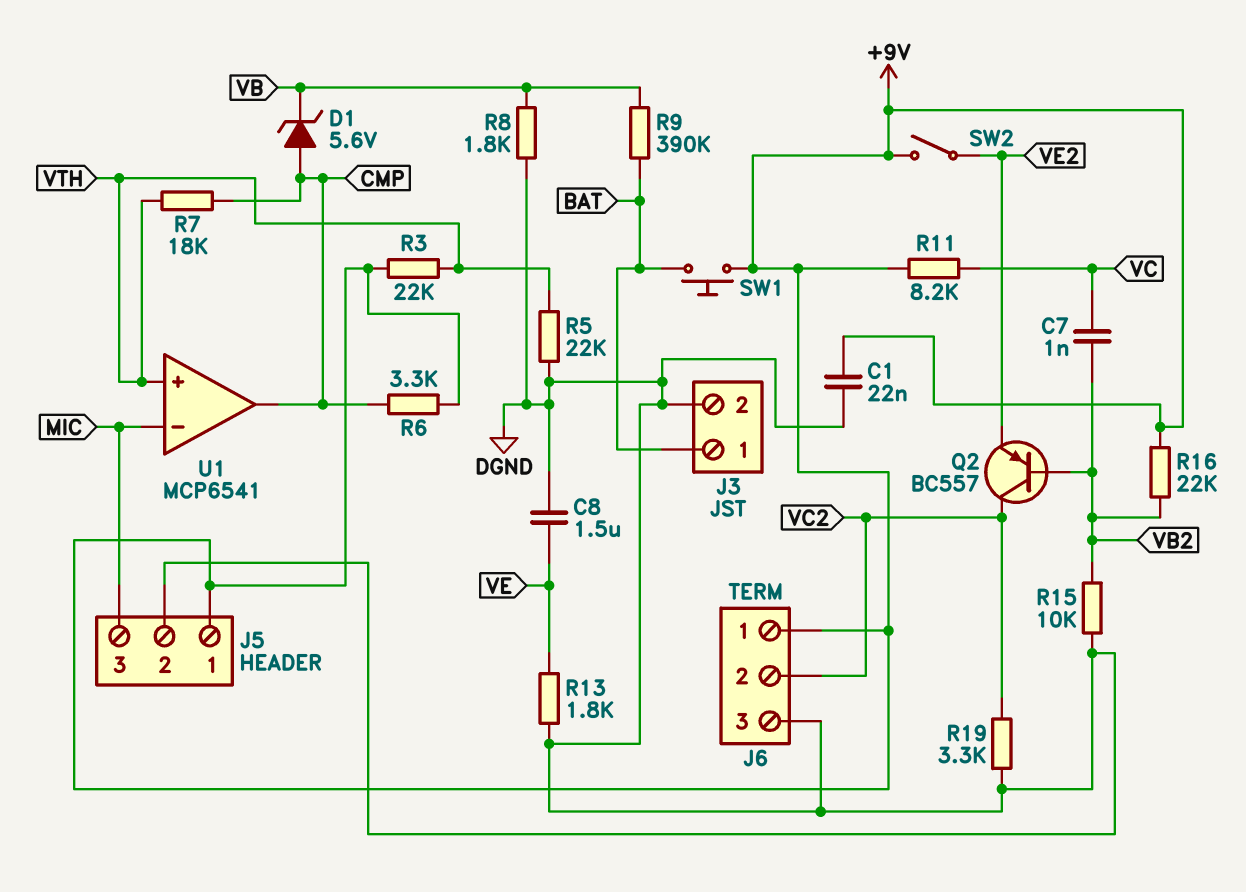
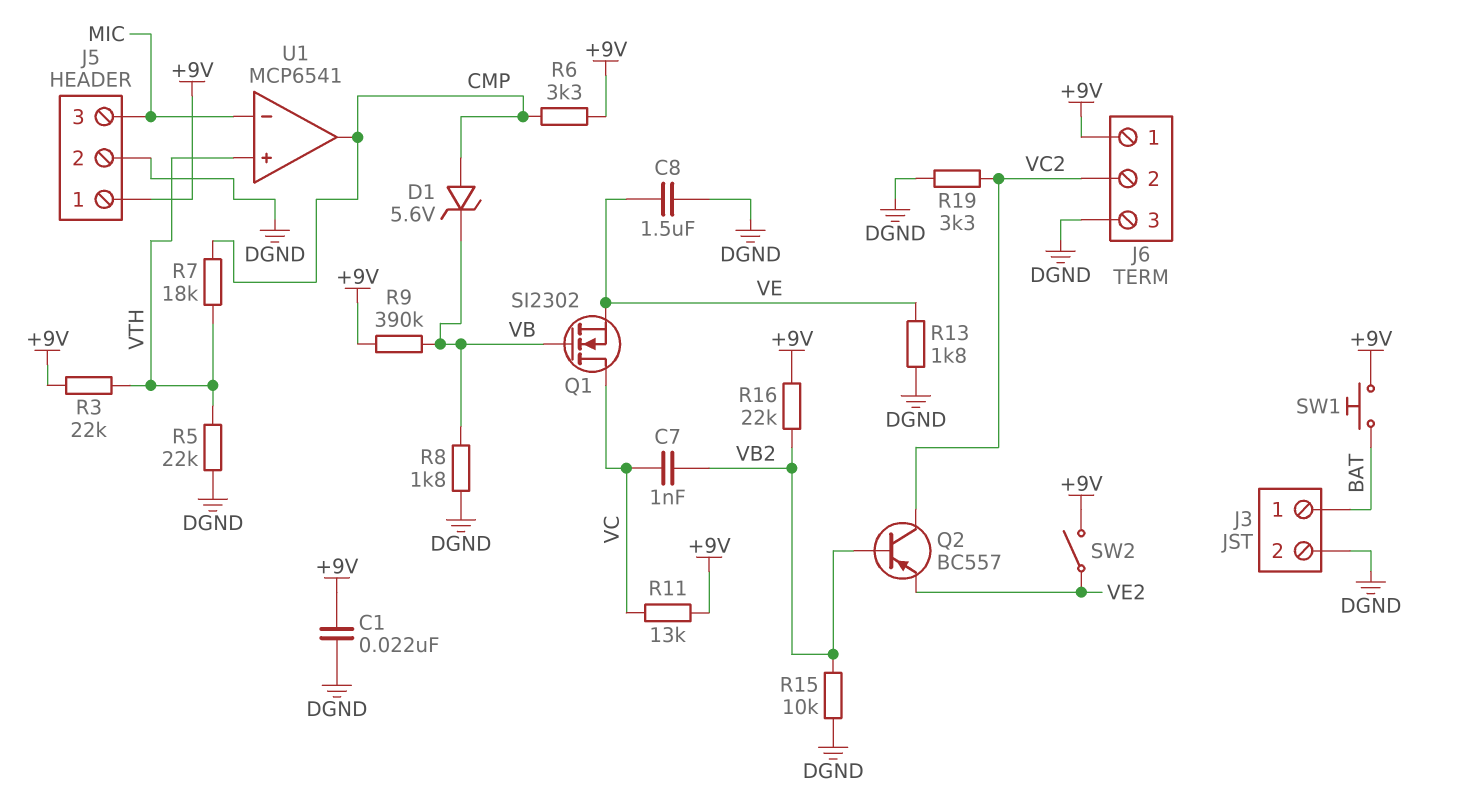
Q1: none -> NMOS SI2302 (G VB, D VC, S VE)
R9: 390k (BAT, VB) -> 390k (+9V, VB)
R11: 8.2k (+9V, VC) -> 13k (+9V, VC)

